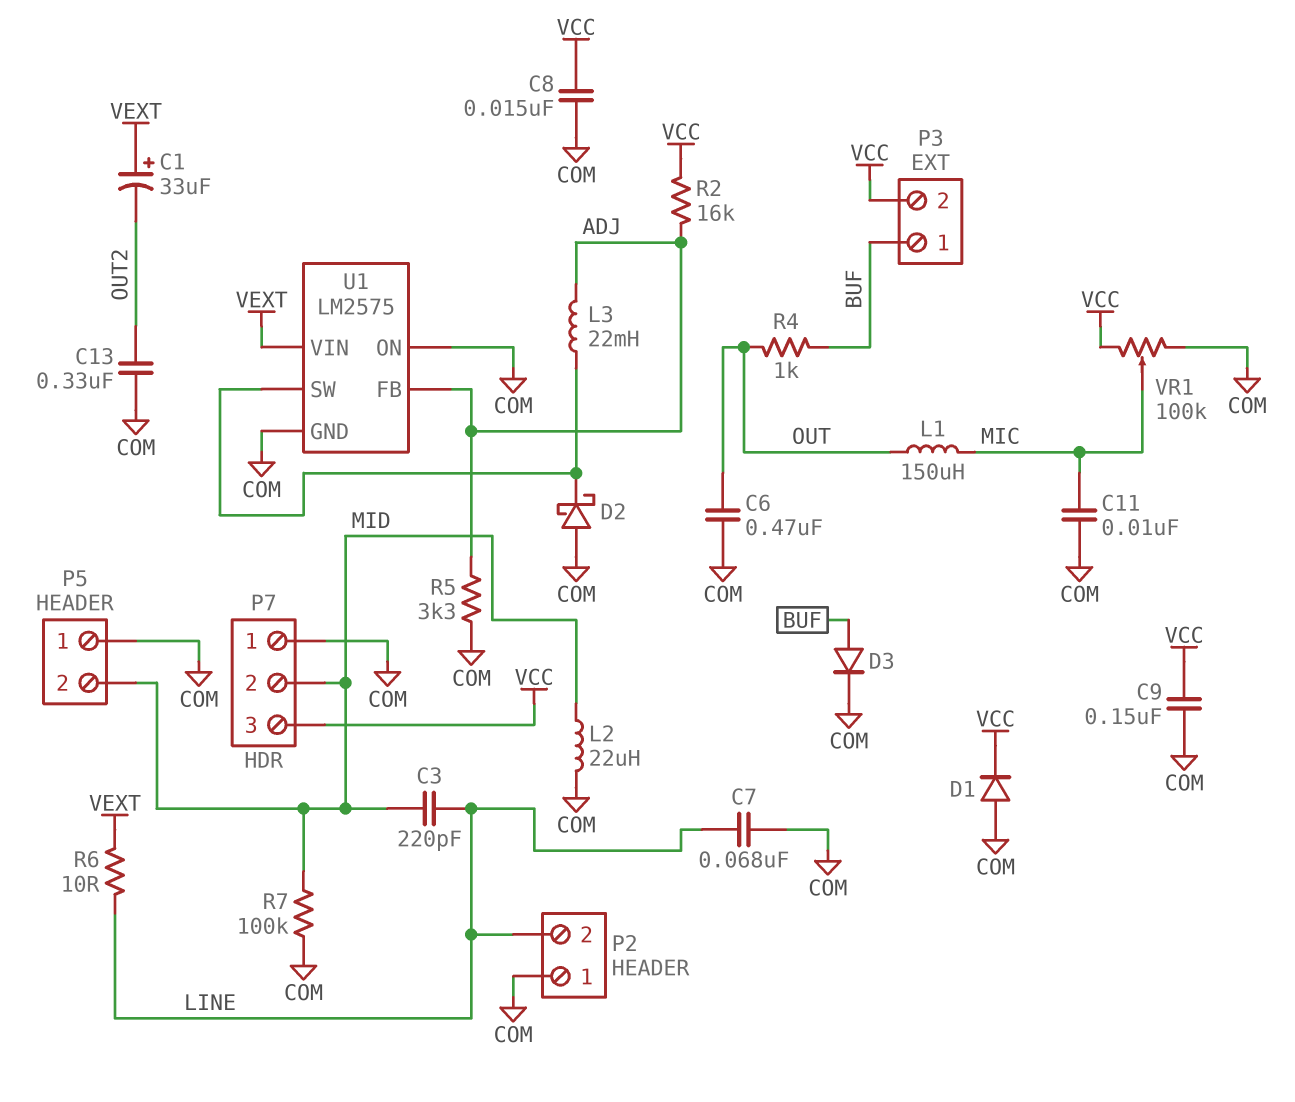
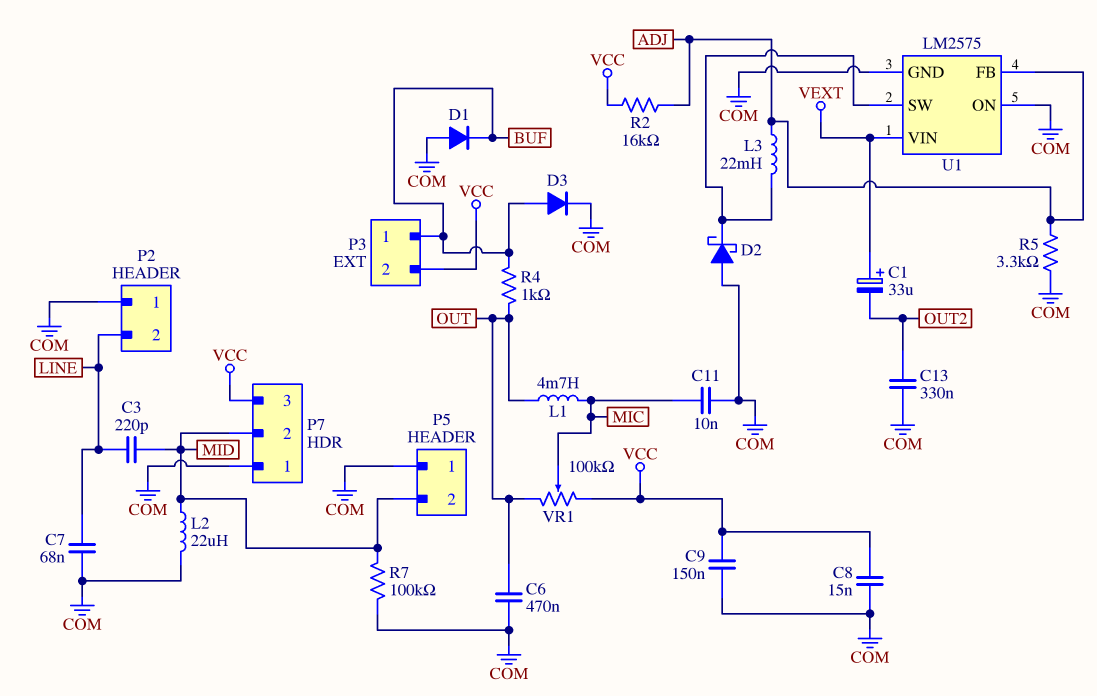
D1: diode (A COM, K VCC) -> diode (A COM, K BUF)
L1: 150uH (MIC, OUT) -> 4.7mH (MIC, OUT)
R6: 10 (LINE, VEXT) -> none
VR1: 100k (COM, VCC, wiper MIC) -> 100k (OUT, VCC, wiper MIC)

